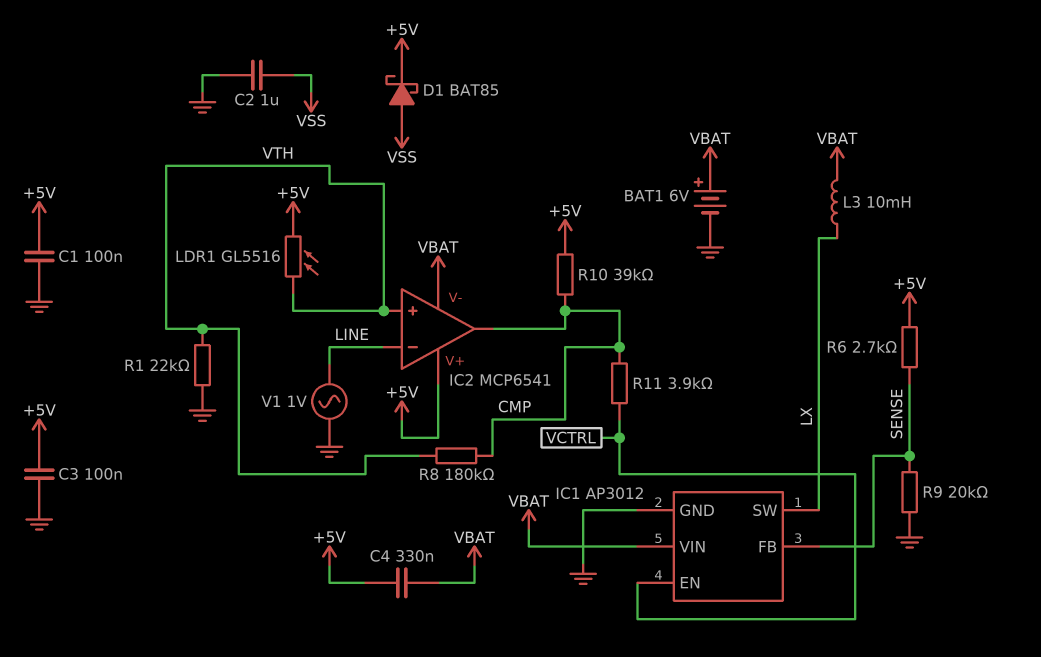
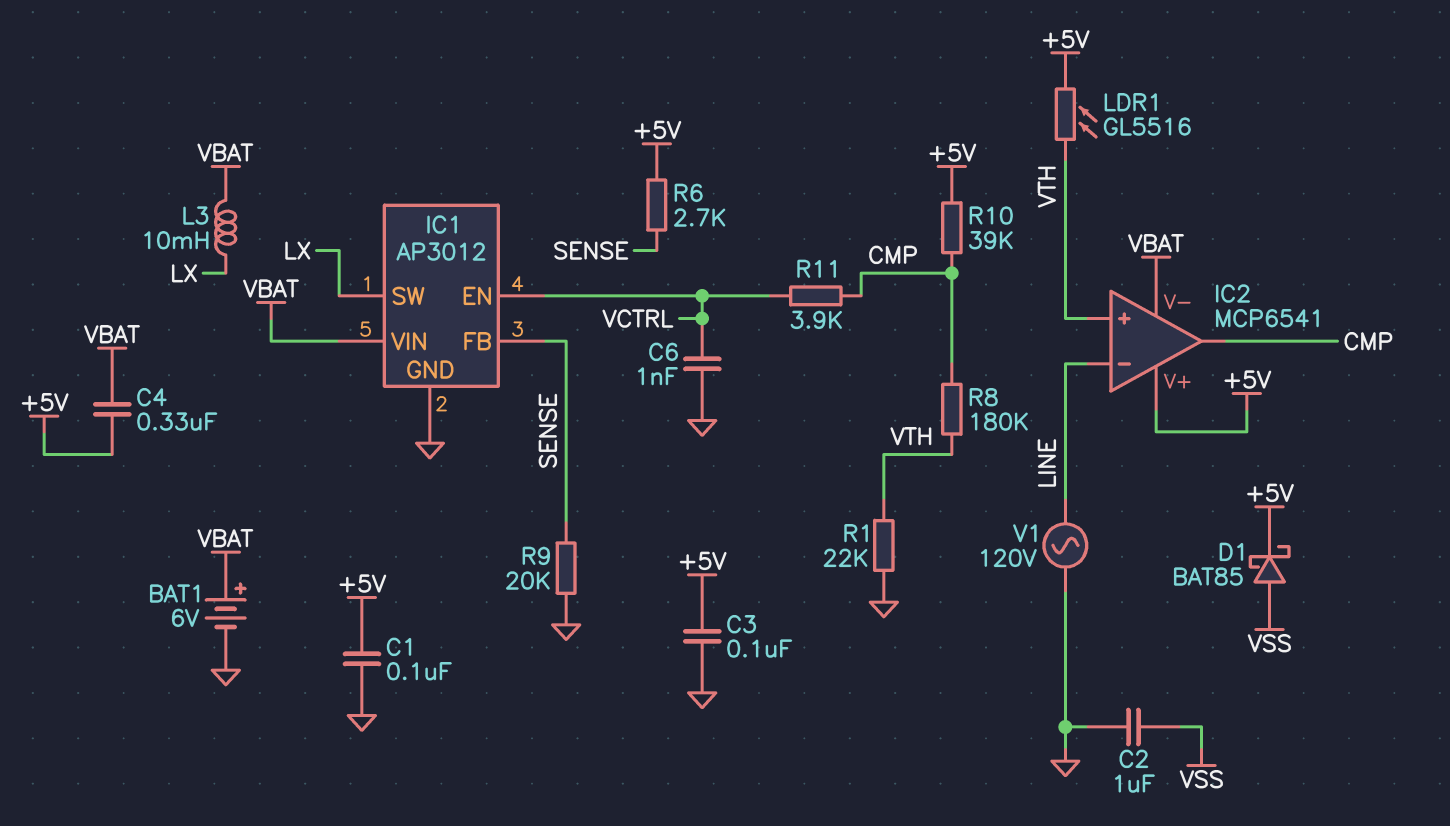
C6: none -> 1nF (GND, VCTRL)
V1: AC 1V (GND, LINE) -> AC 120V (GND, LINE)

